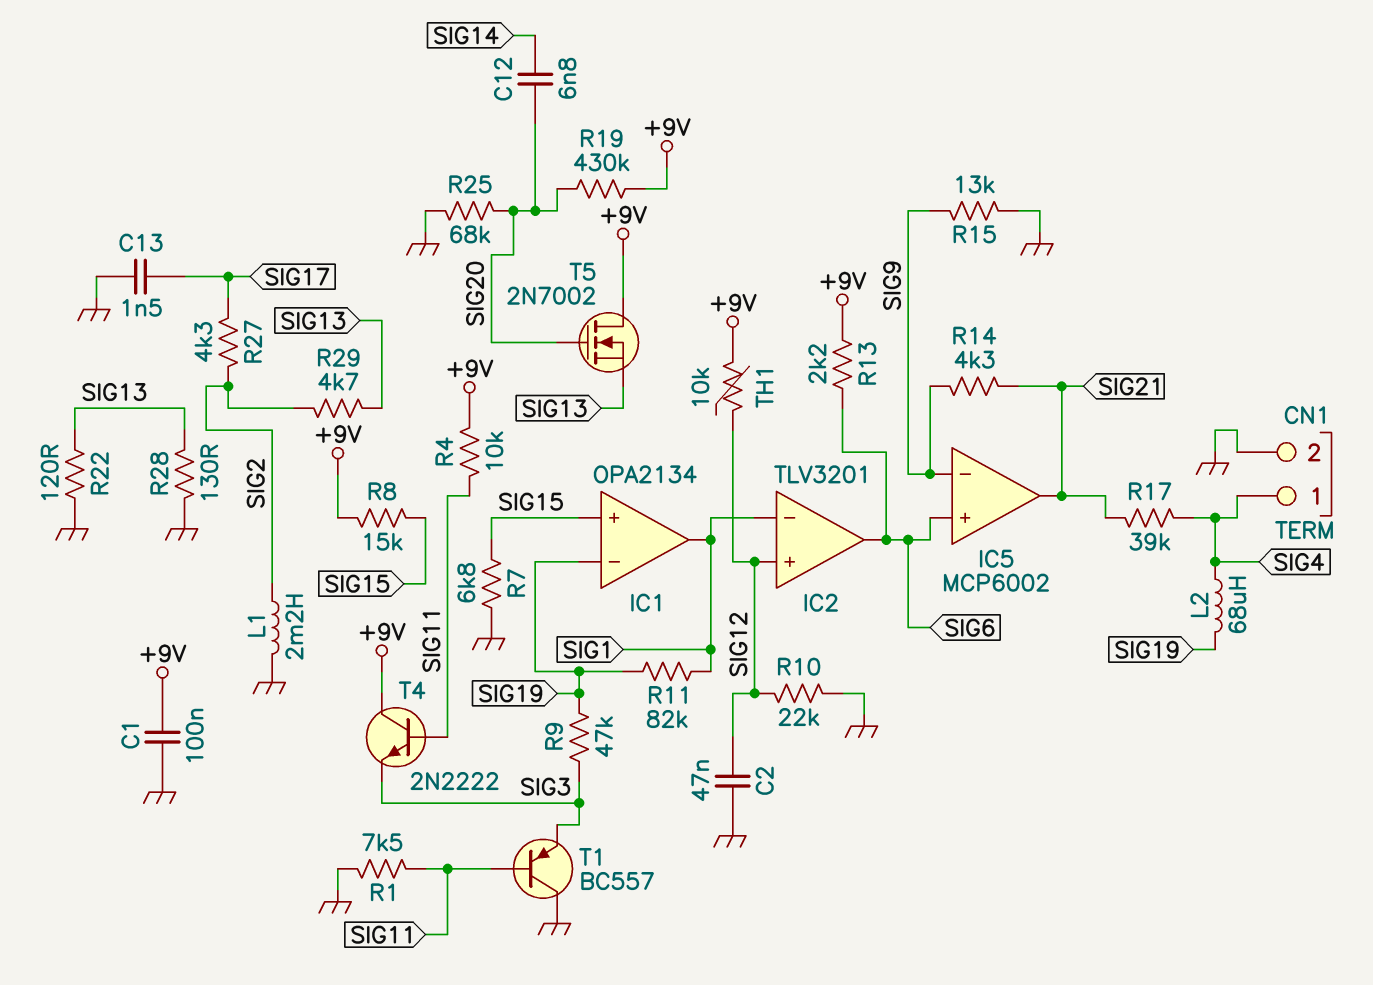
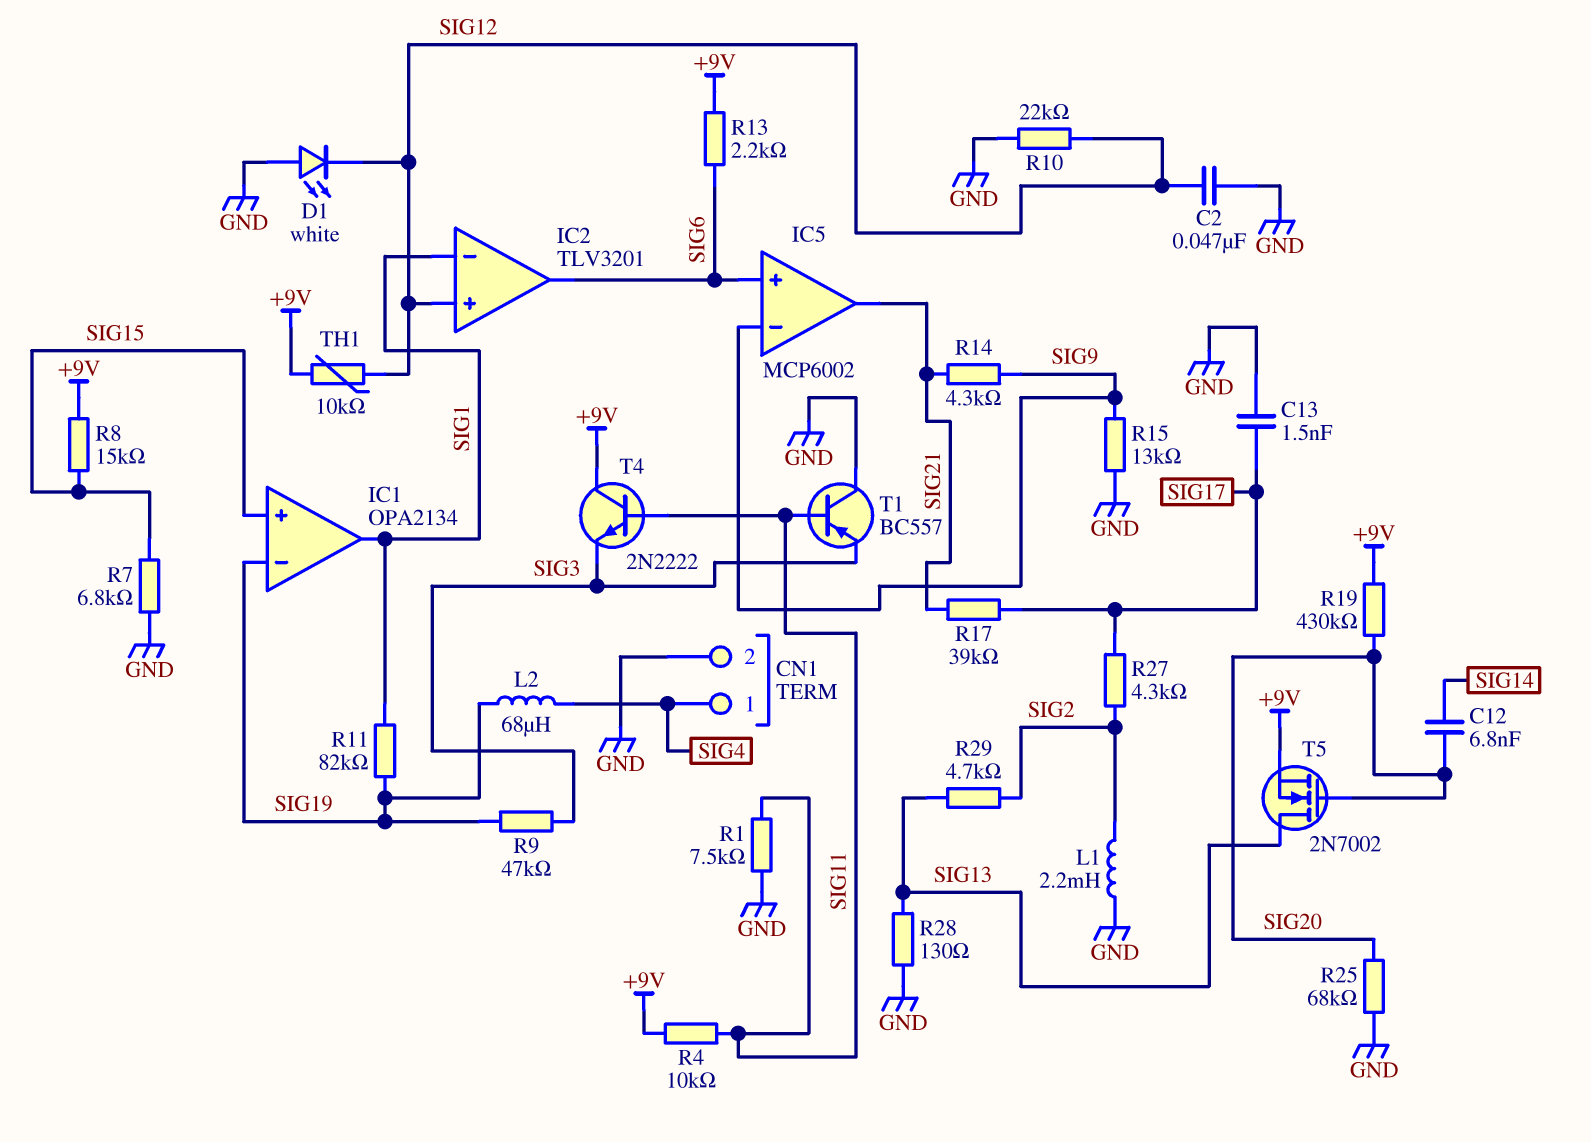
C1: 100nF (+9V, GND) -> none
D1: none -> LED white (A GND, K SIG12)
R17: 39k (SIG4, SIG21) -> 39k (SIG17, SIG21)
R22: 120 (GND, SIG13) -> none
T5: NMOS 2N7002 (G SIG20, D +9V, S SIG13) -> NMOS 2N7002 (G SIG20, D SIG13, S +9V)

